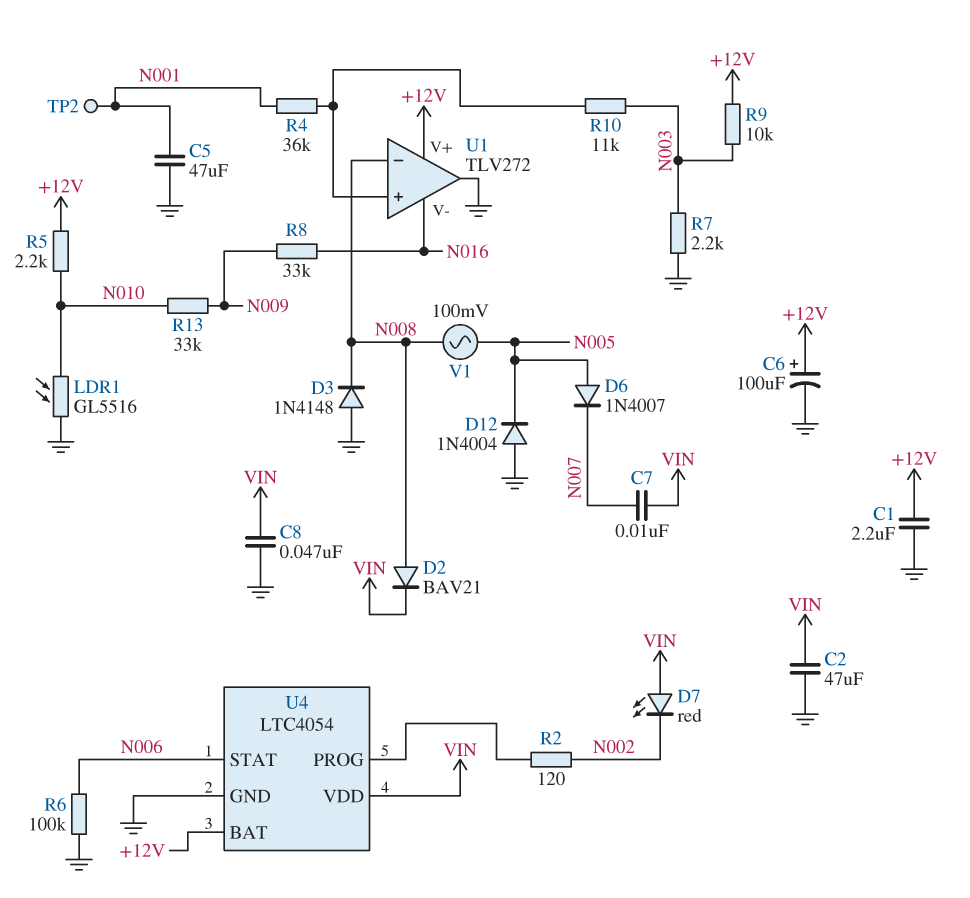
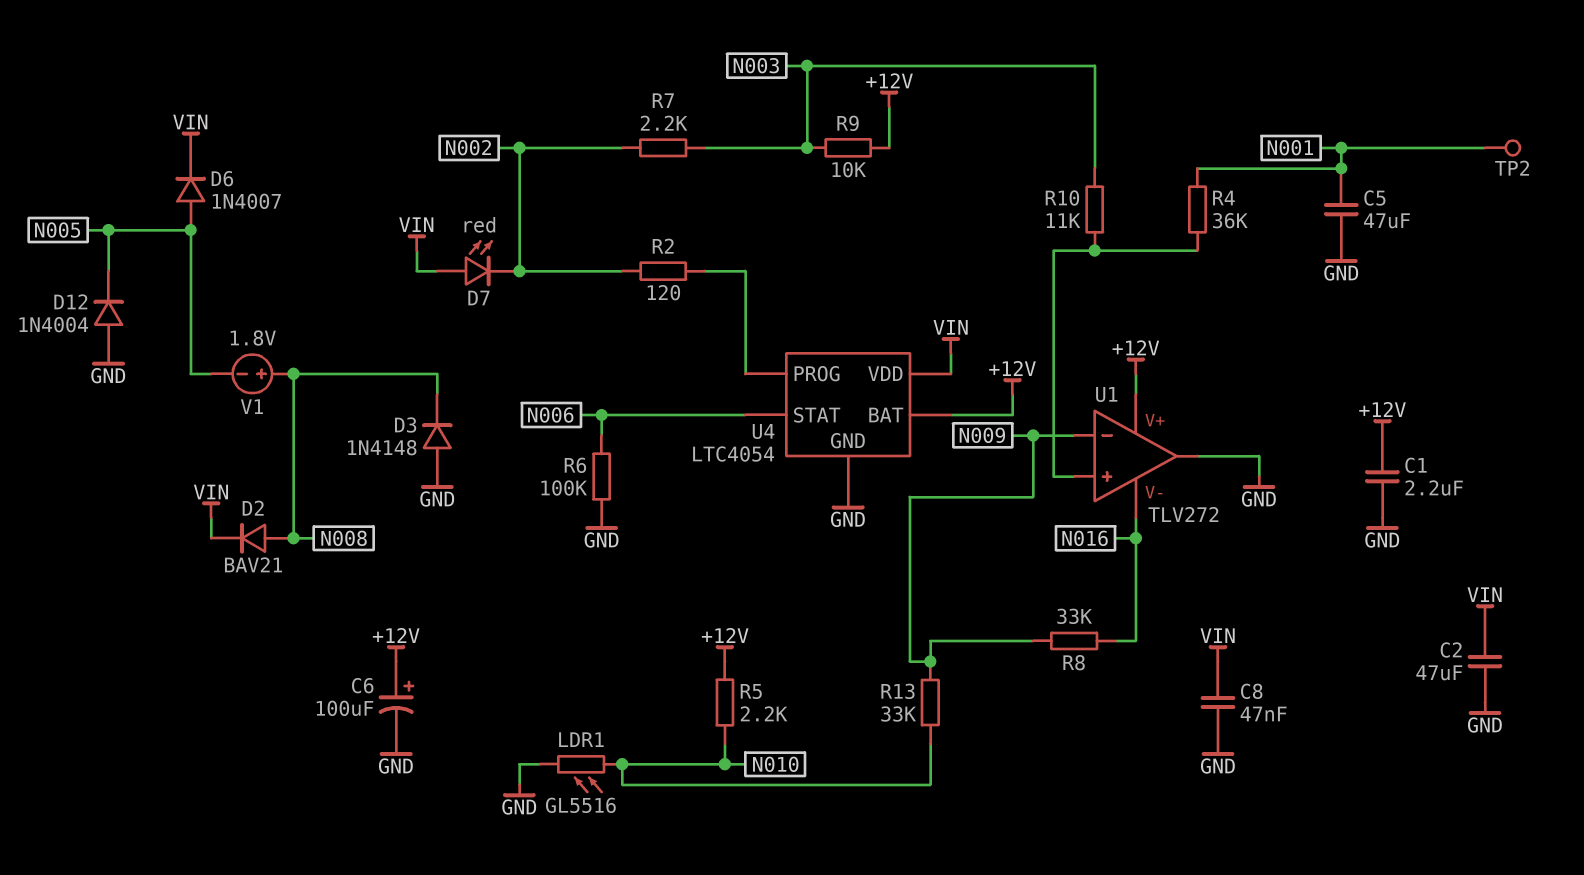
C7: 10nF (N007, VIN) -> none
D6: diode 1N4007 (A N005, K N007) -> diode 1N4007 (A N005, K VIN)
R7: 2.2k (GND, N003) -> 2.2k (N002, N003)
U1 pin in-: N008 -> N009
V1: AC 100mV (N005, N008) -> 1.8V (plus N008, minus N005)

